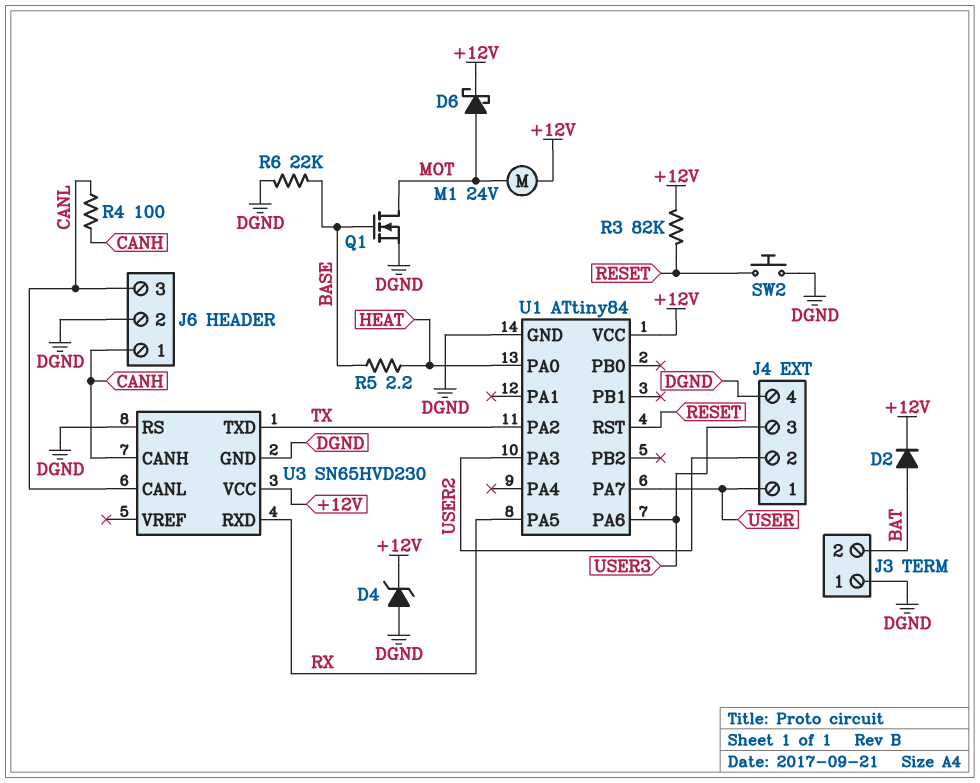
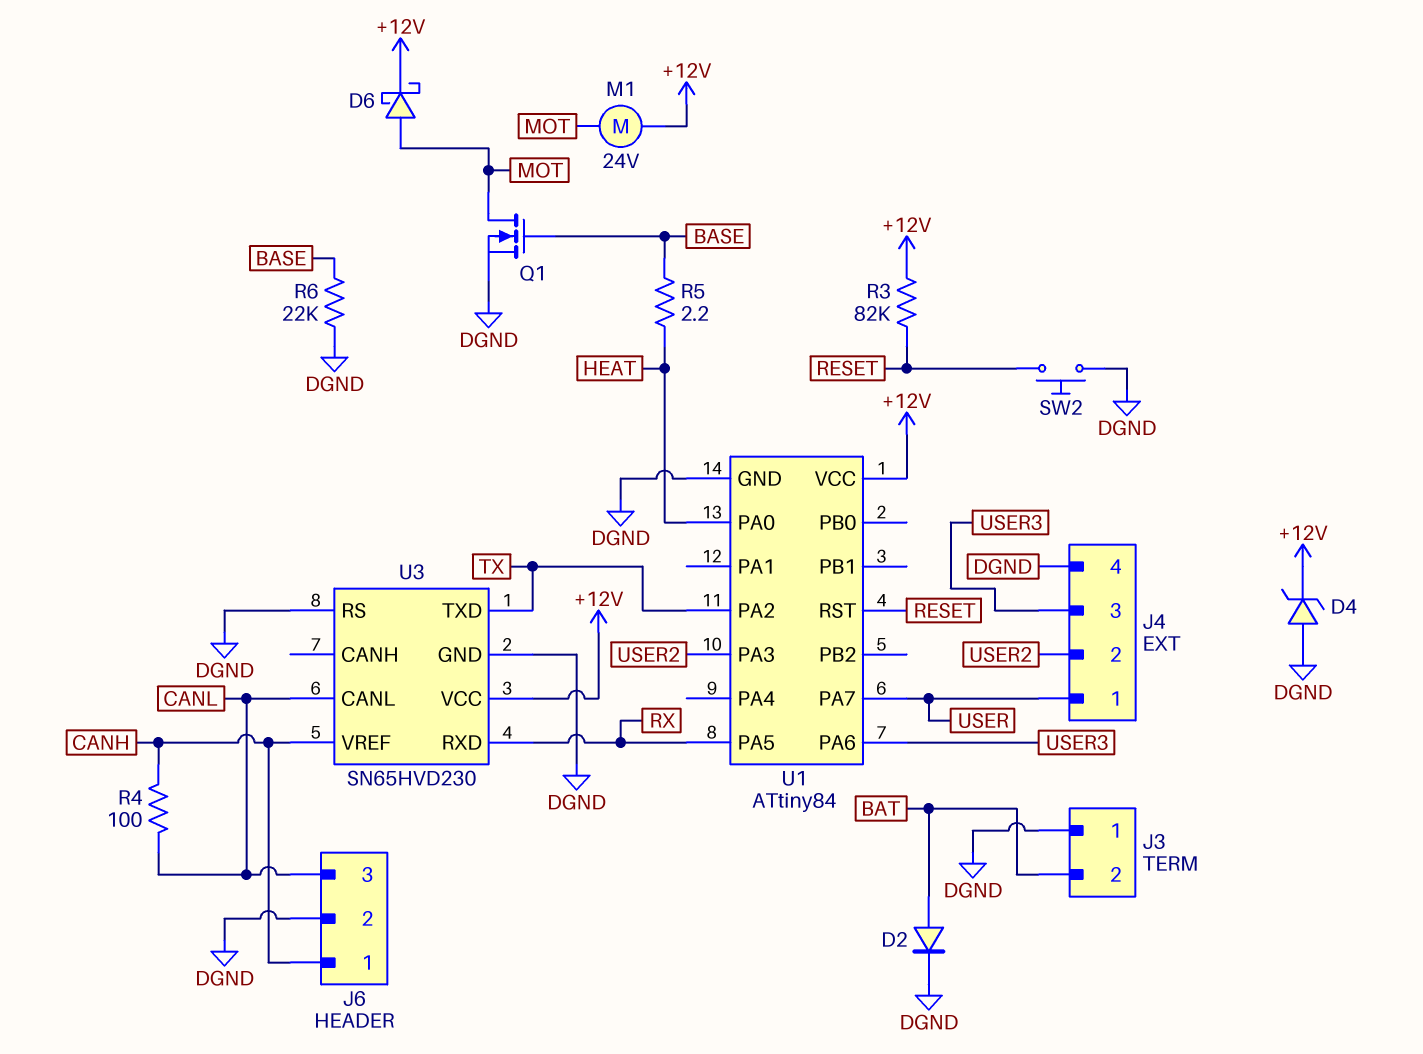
D2: diode (A BAT, K +12V) -> diode (A BAT, K DGND)
U3 pin CANH: CANH -> none
U3 pin VREF: none -> CANH

